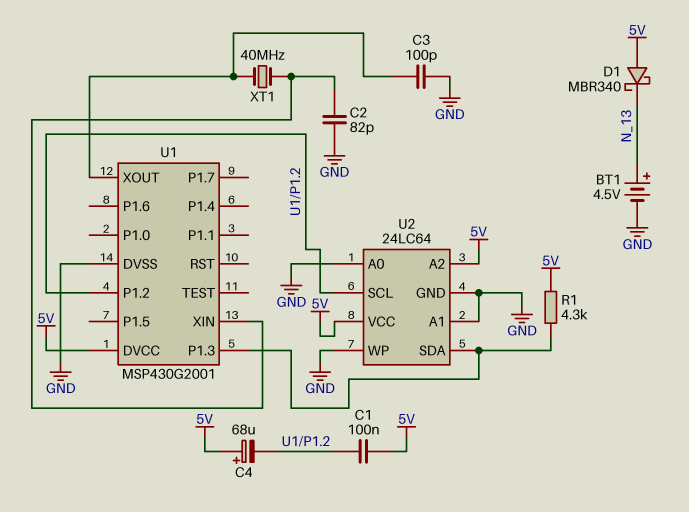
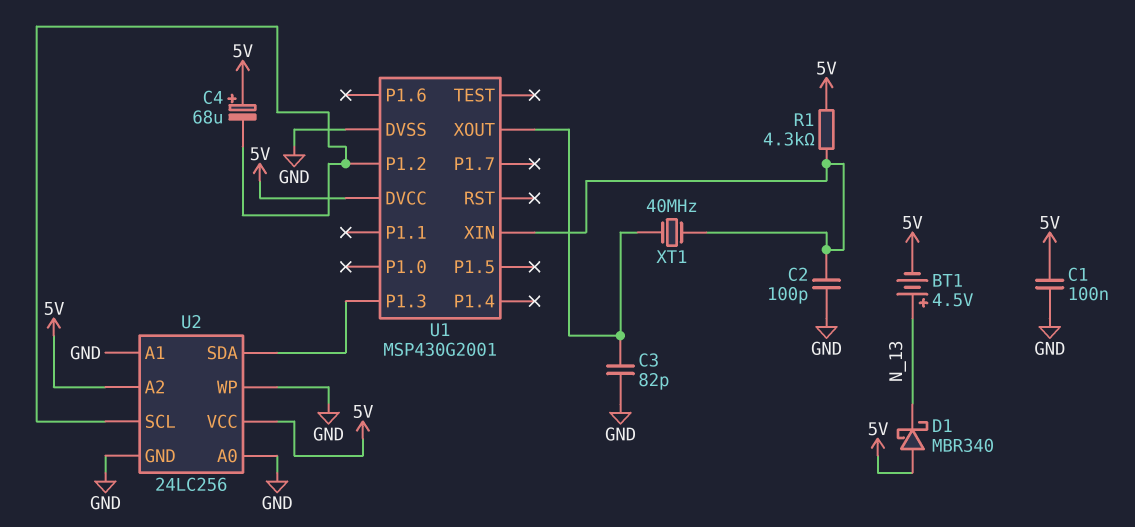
BT1: 4.5V (plus N_13, minus GND) -> 4.5V (plus N_13, minus 5V)
C1: 100nF (5V, U1/P1.2) -> 100nF (5V, GND)
C2: 82pF (GND, U1/XIN) -> 100pF (GND, U1/XIN)
C3: 100pF (GND, U1/XOUT) -> 82pF (GND, U1/XOUT)
R1: 4.3k (5V, U1/P1.3) -> 4.3k (5V, U1/XIN)
U2: 24LC64 -> 24LC256

